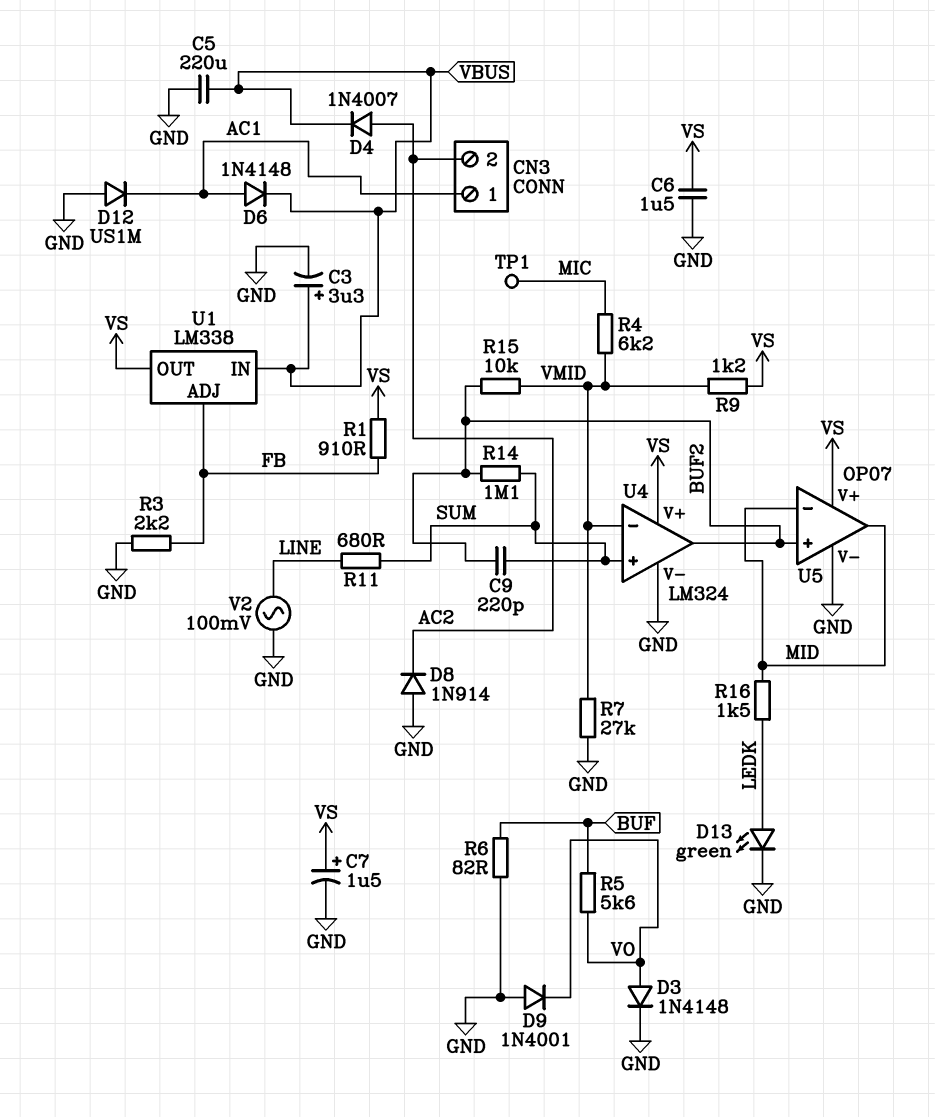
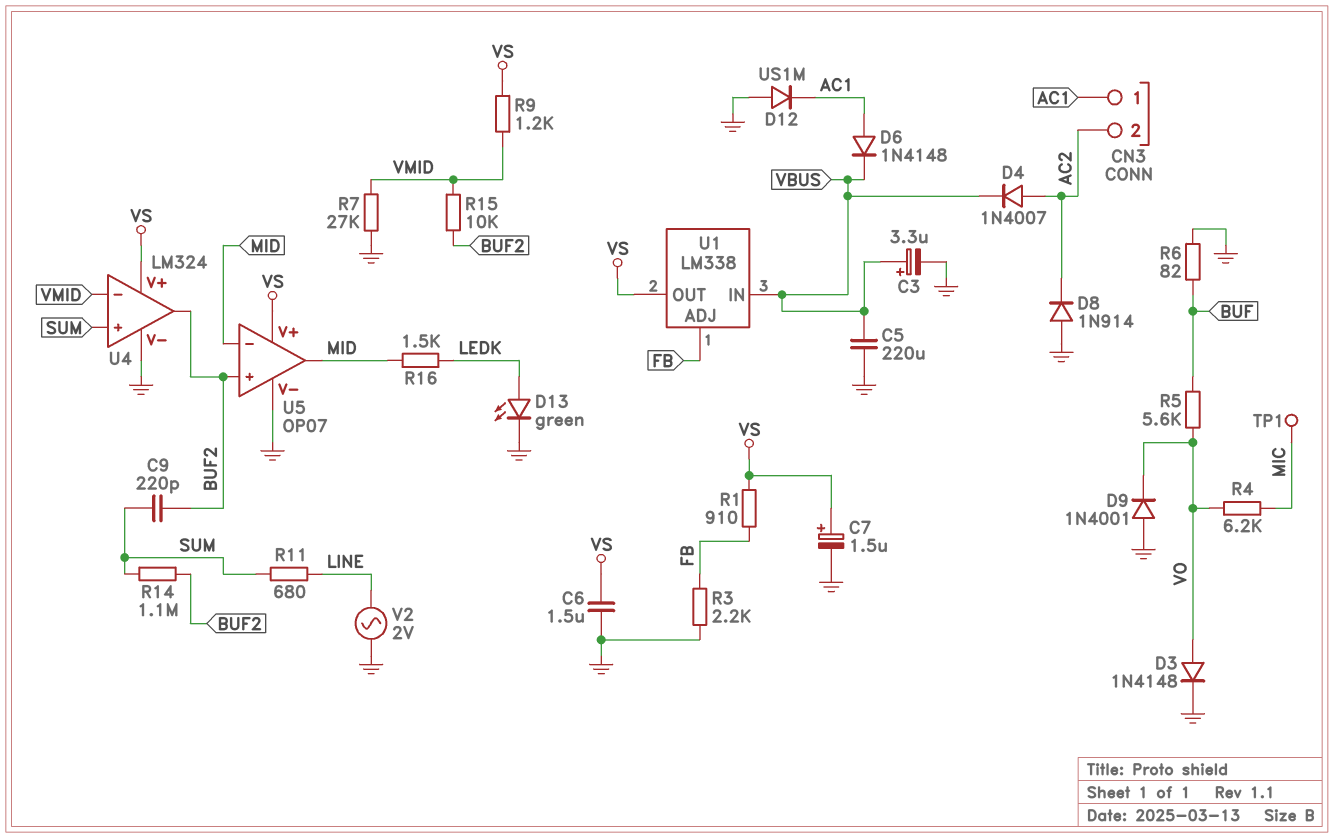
R4: 6.2k (MIC, VMID) -> 6.2k (MIC, VO)
V2: AC 100mV (GND, LINE) -> AC 2V (GND, LINE)

